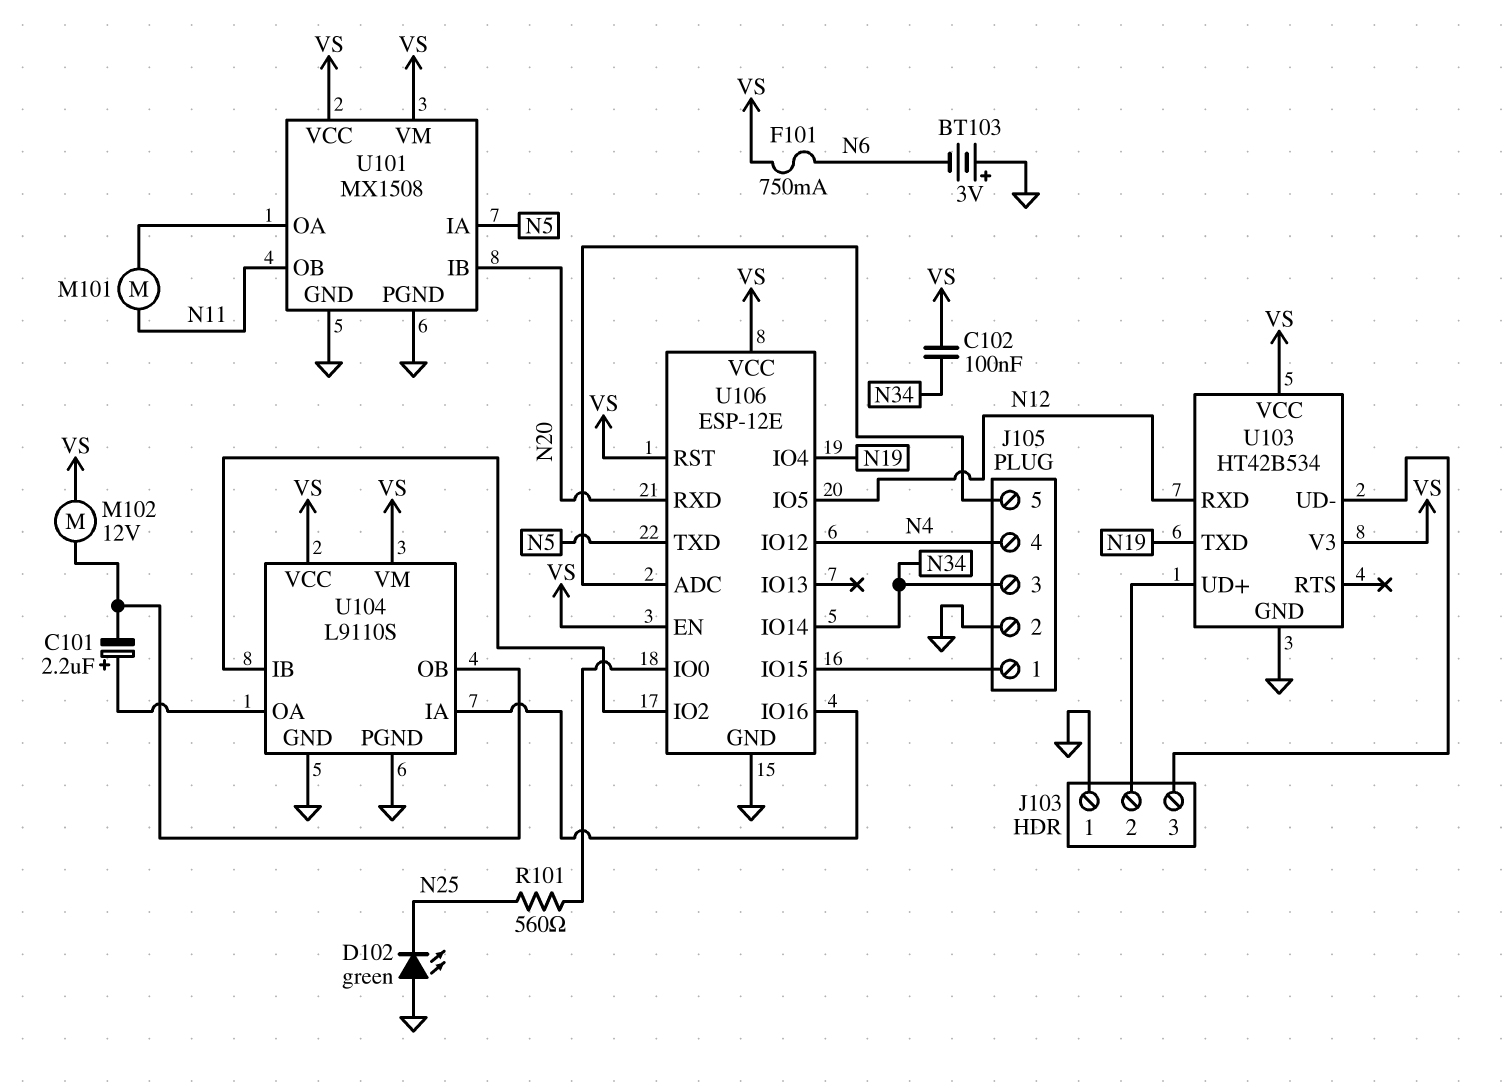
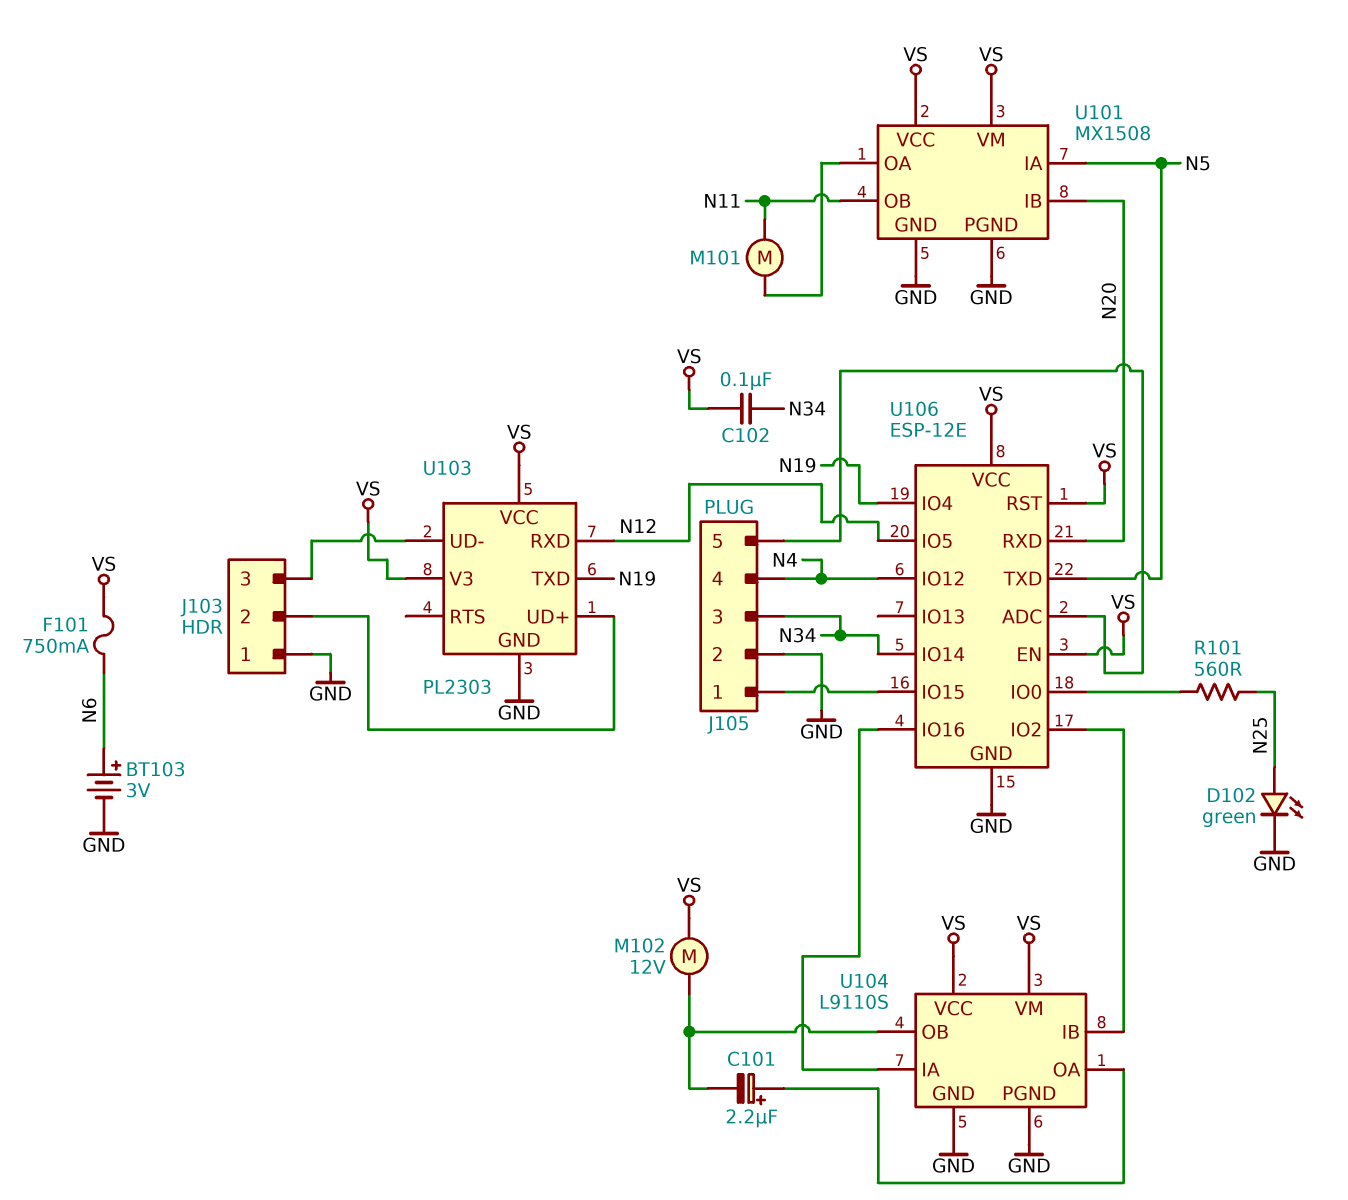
BT103: 3V (plus GND, minus N6) -> 3V (plus N6, minus GND)
D102: LED green (A GND, K N25) -> LED green (A N25, K GND)
U103: HT42B534 -> PL2303

